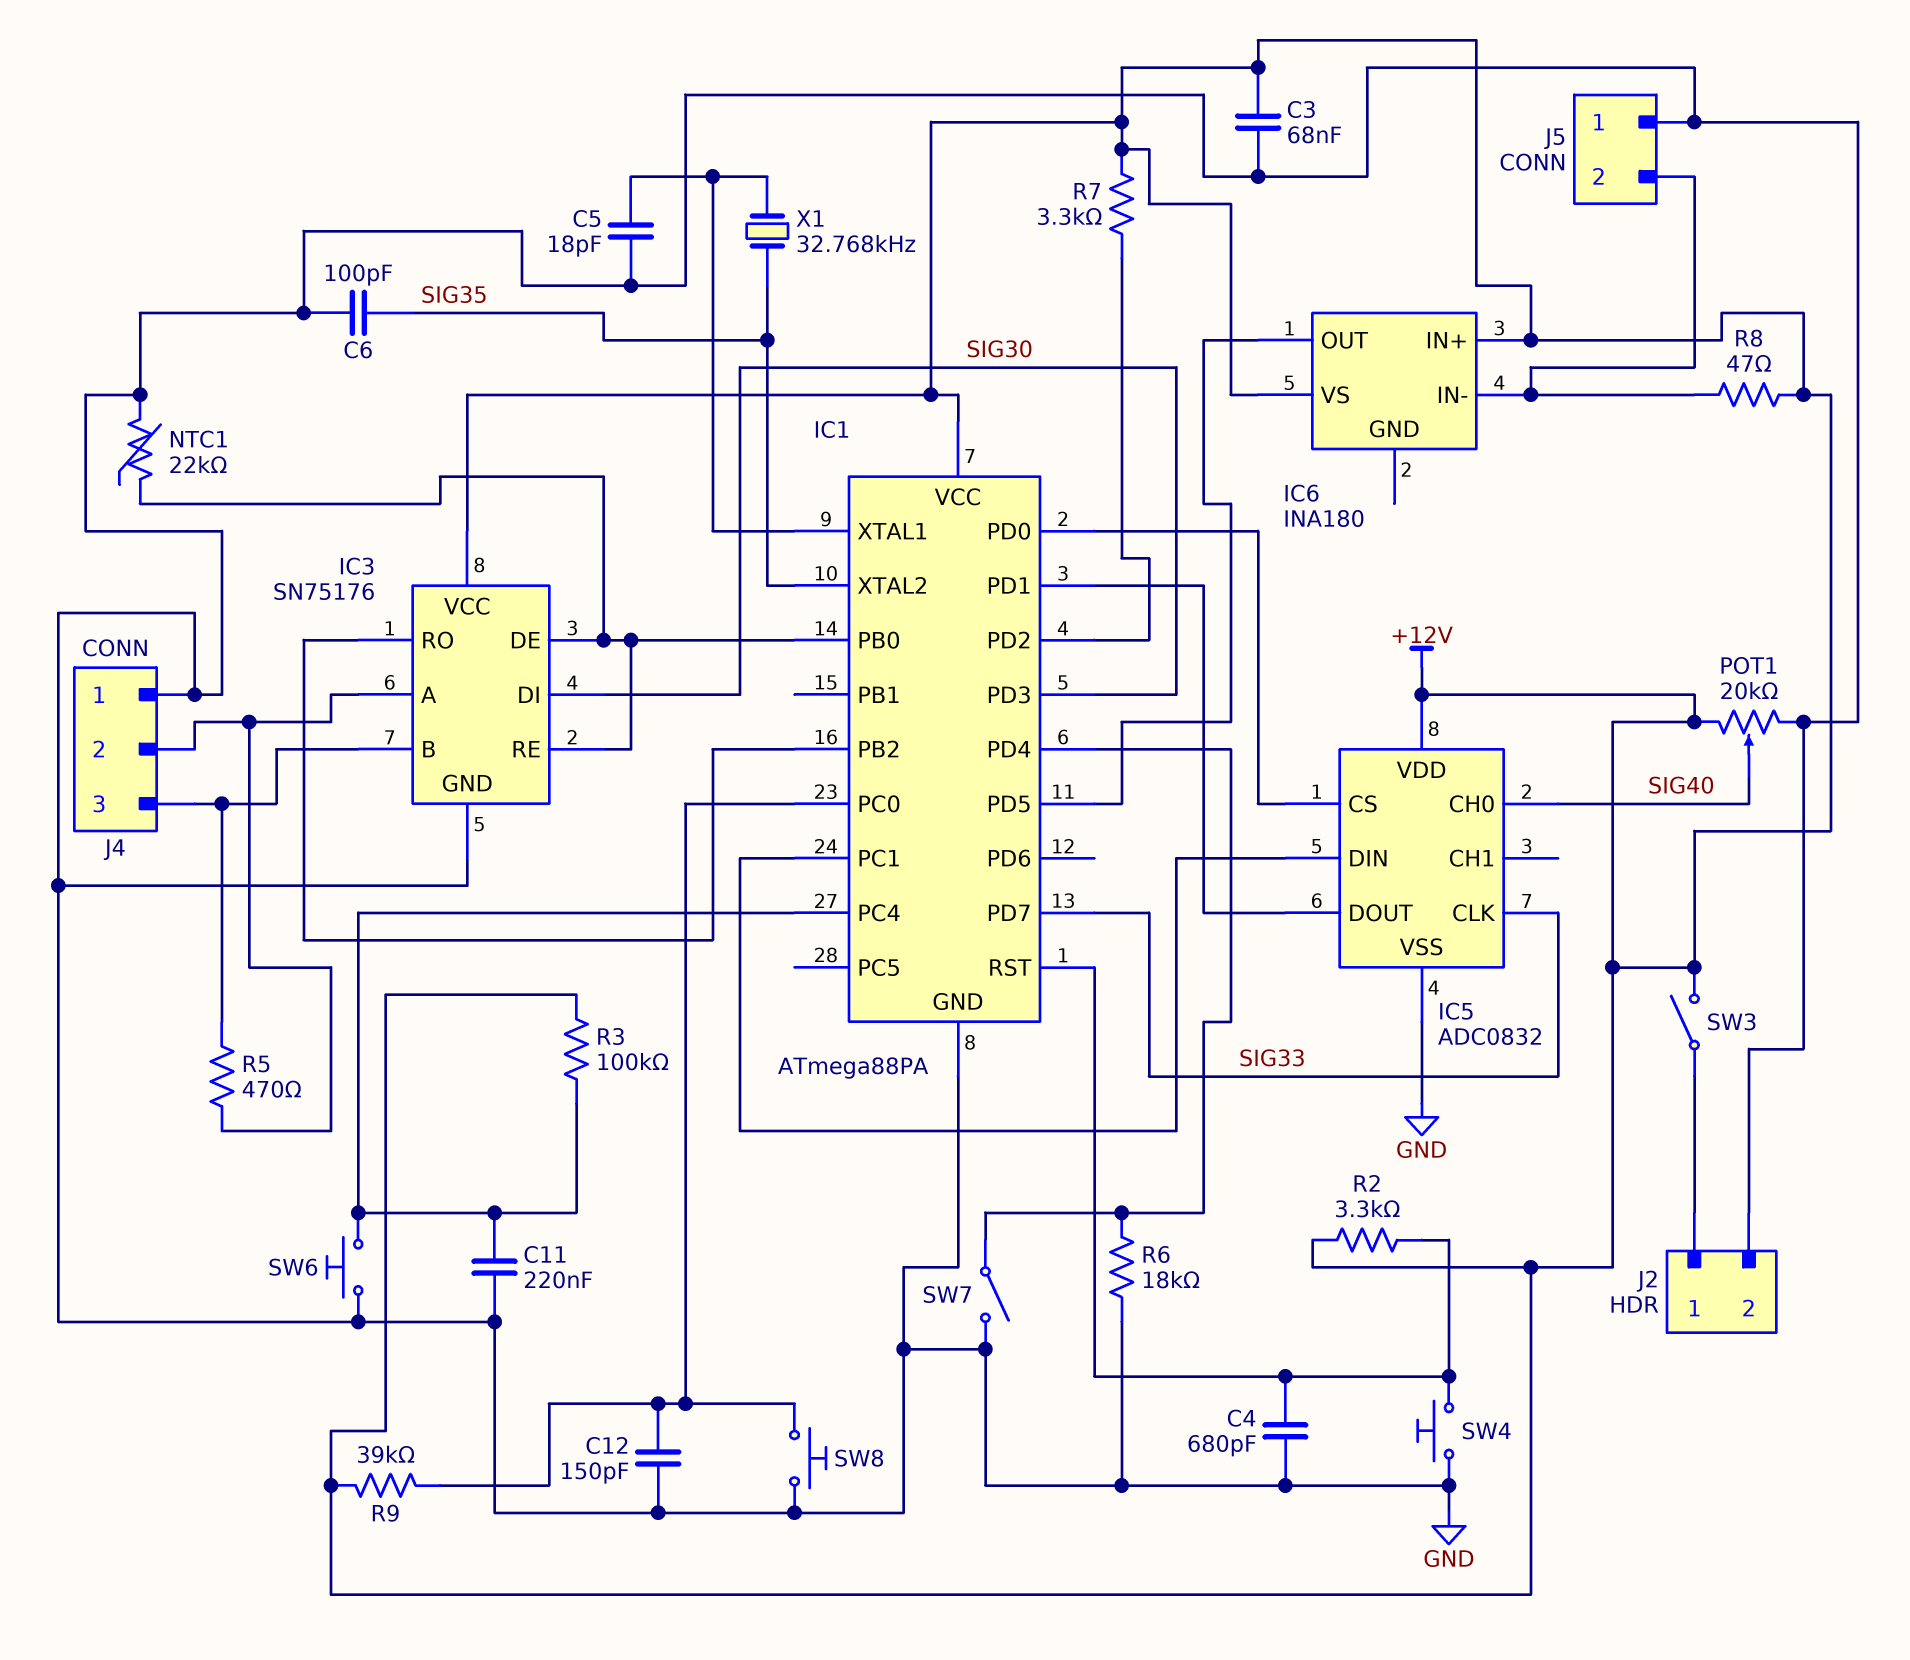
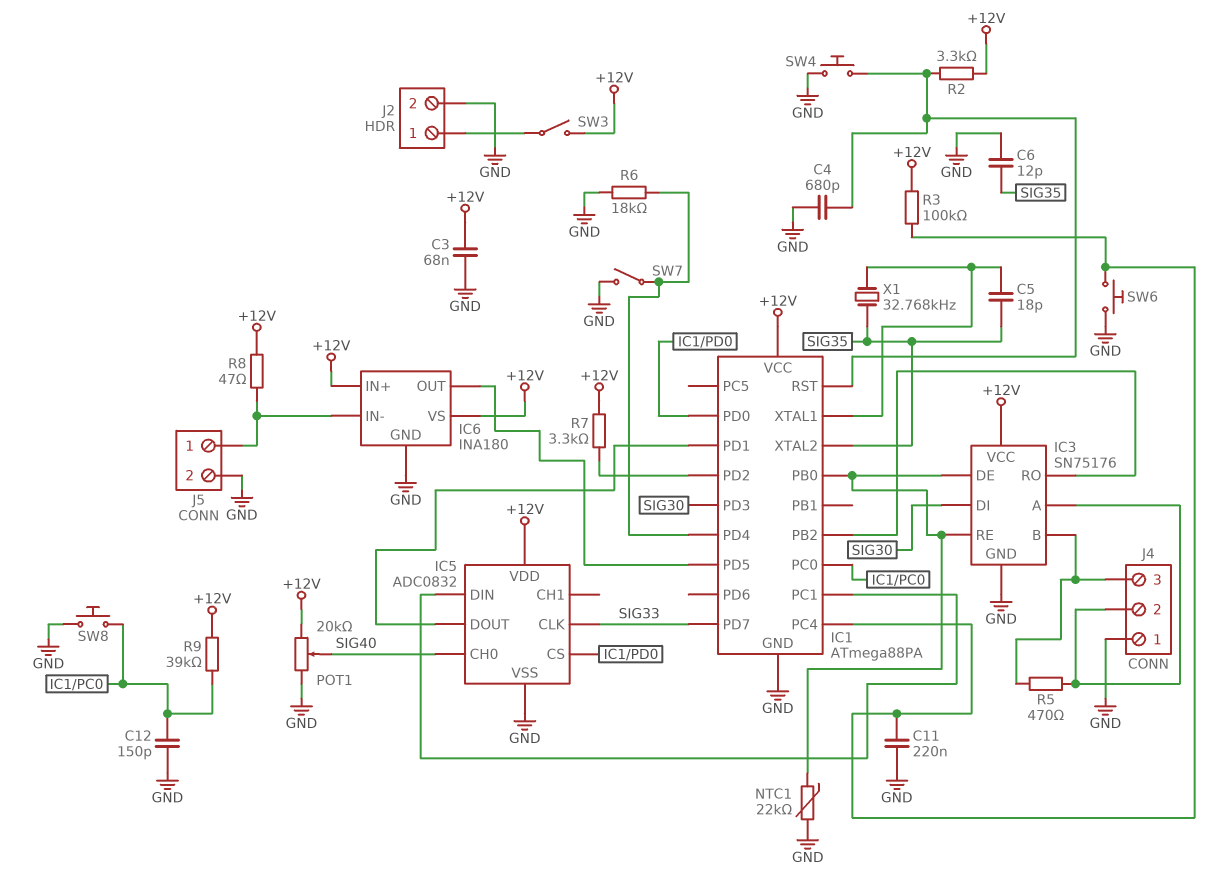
C5: 18pF (GND, IC1/XTAL1) -> 18pF (IC1/XTAL1, SIG35)
C6: 100pF (GND, SIG35) -> 12pF (GND, SIG35)
IC6 pin GND: none -> GND
J5 pin 1: GND -> IC6/IN-
J5 pin 2: IC6/IN- -> GND

